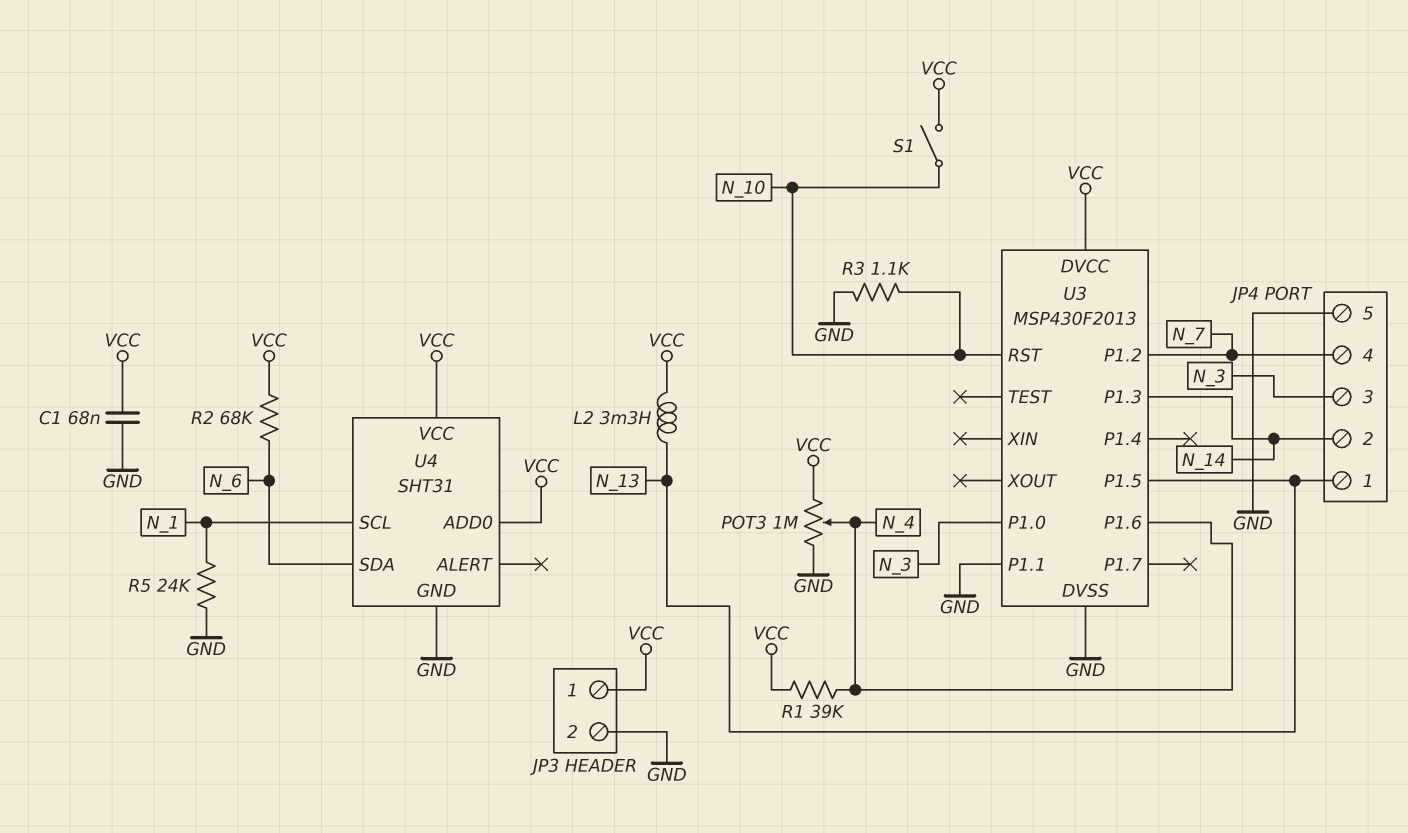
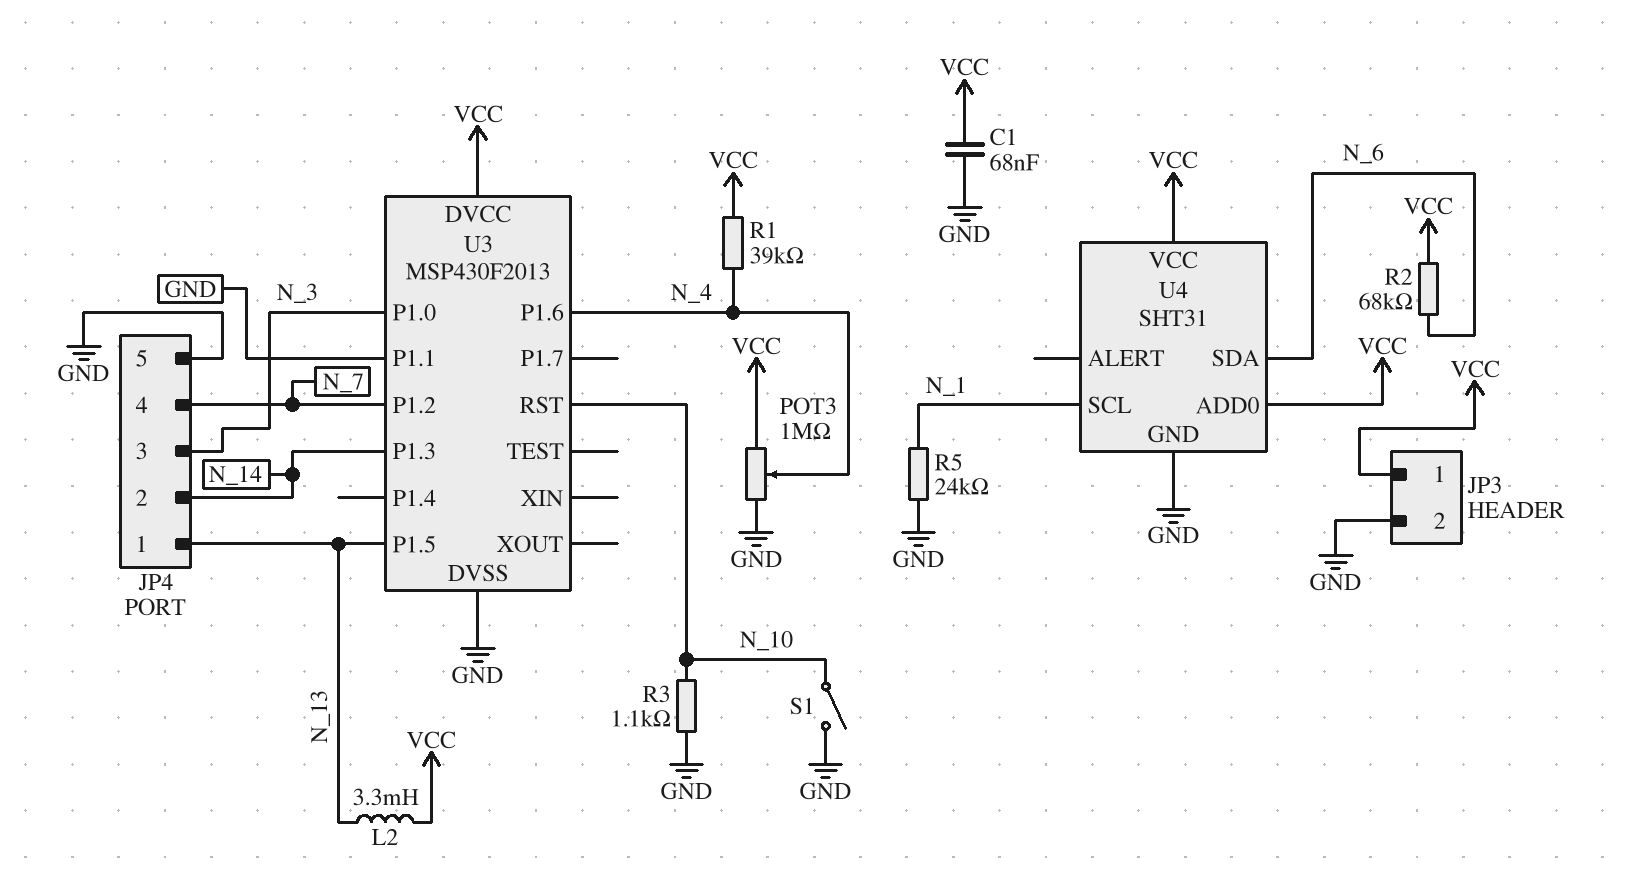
S1: switch (N_10, VCC) -> switch (GND, N_10)

